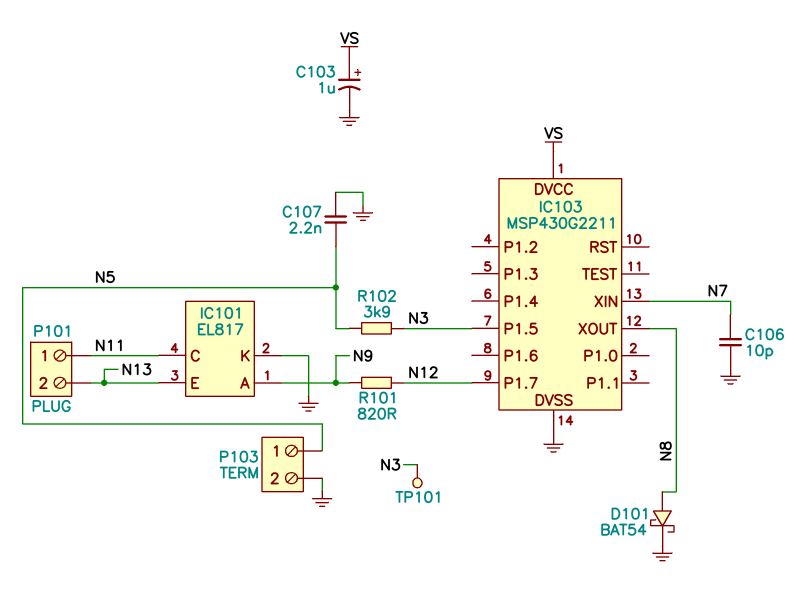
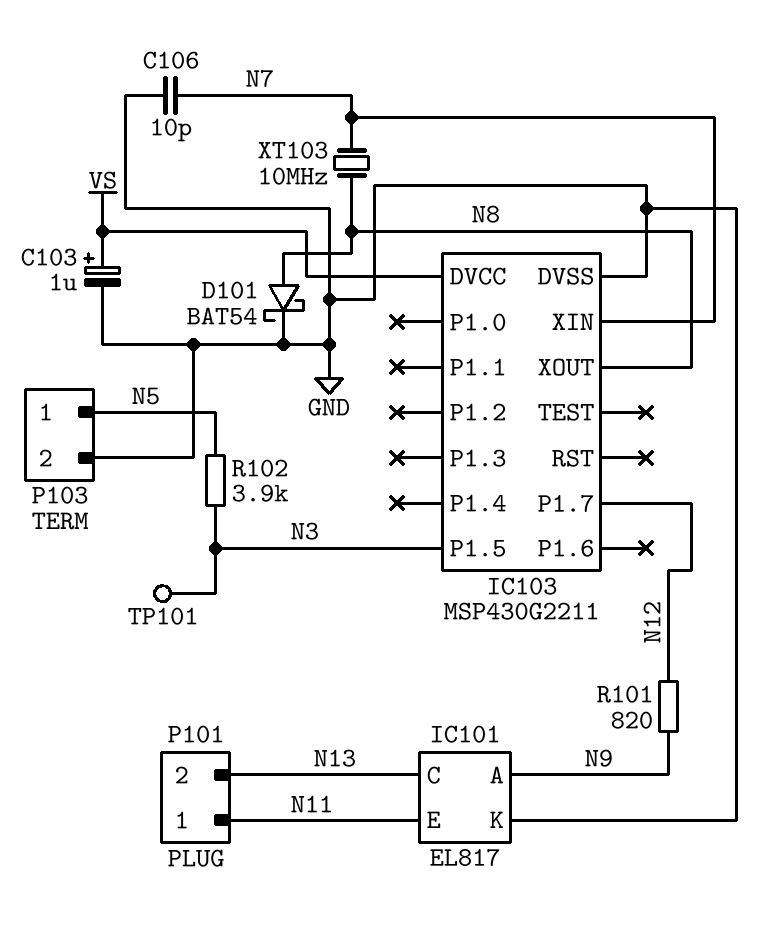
C107: 2.2nF (GND, N5) -> none
IC101 pin C: N11 -> N13
IC101 pin E: N13 -> N11
XT103: none -> 10MHz (N7, N8)

